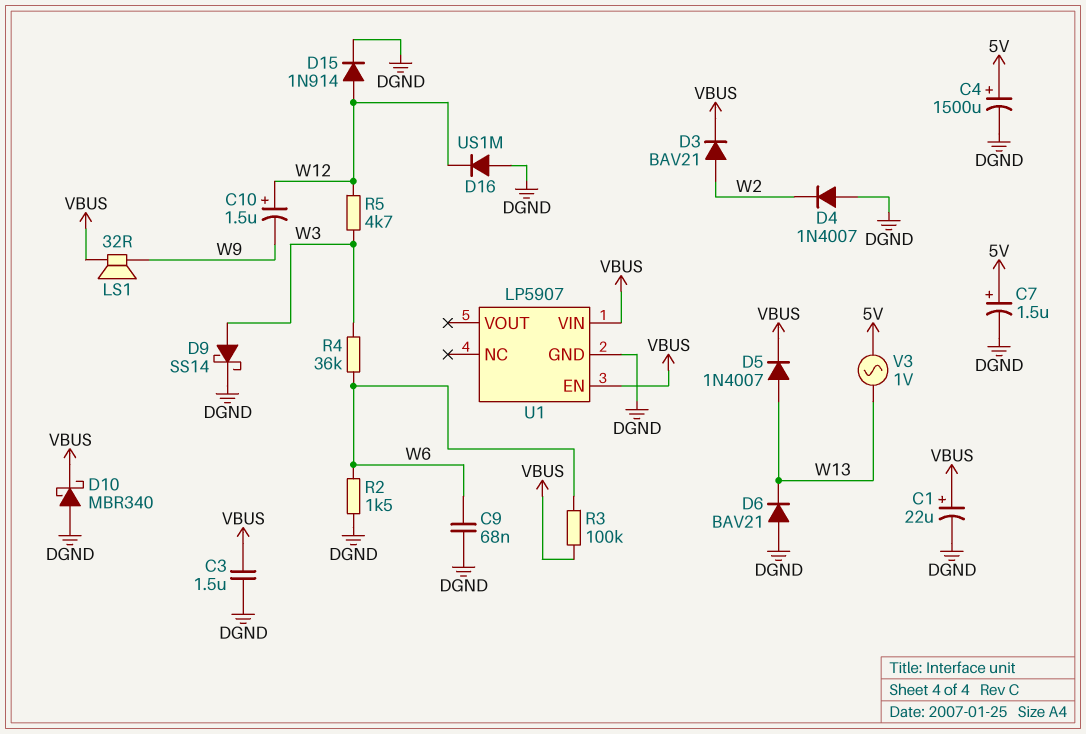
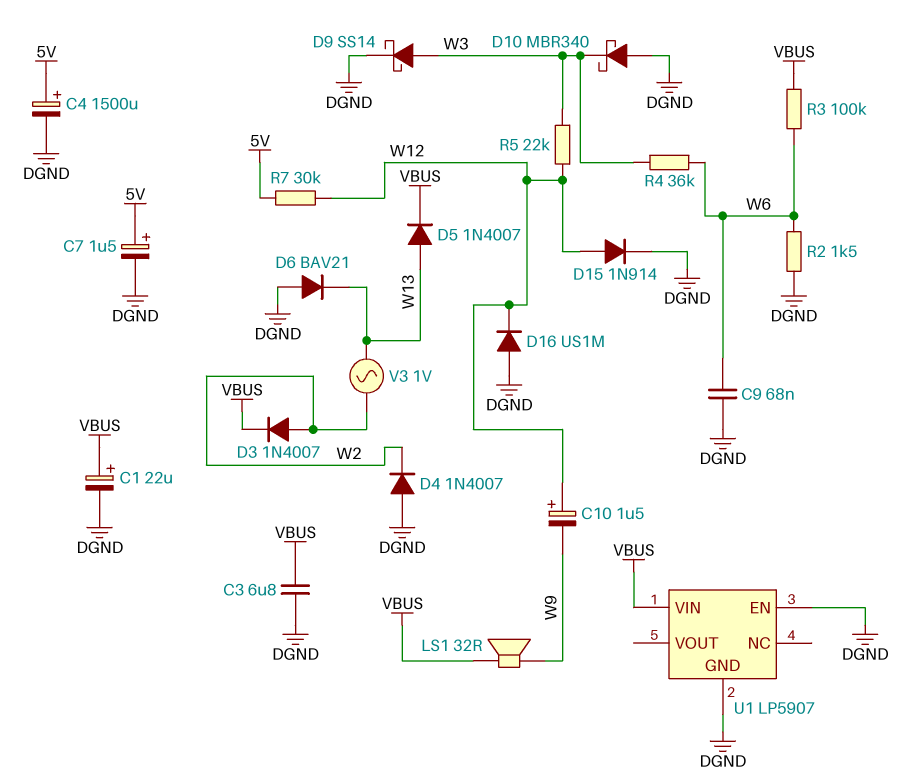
C3: 1.5uF (DGND, VBUS) -> 6.8uF (DGND, VBUS)
D3: diode BAV21 (A W2, K VBUS) -> diode 1N4007 (A W2, K VBUS)
D10: schottky MBR340 (A DGND, K VBUS) -> schottky MBR340 (A DGND, K W3)
R5: 4.7k (W3, W12) -> 22k (W3, W12)
R7: none -> 30k (5V, W12)
U1 pin EN: VBUS -> DGND
V3: AC 1V (5V, W13) -> AC 1V (W2, W13)

